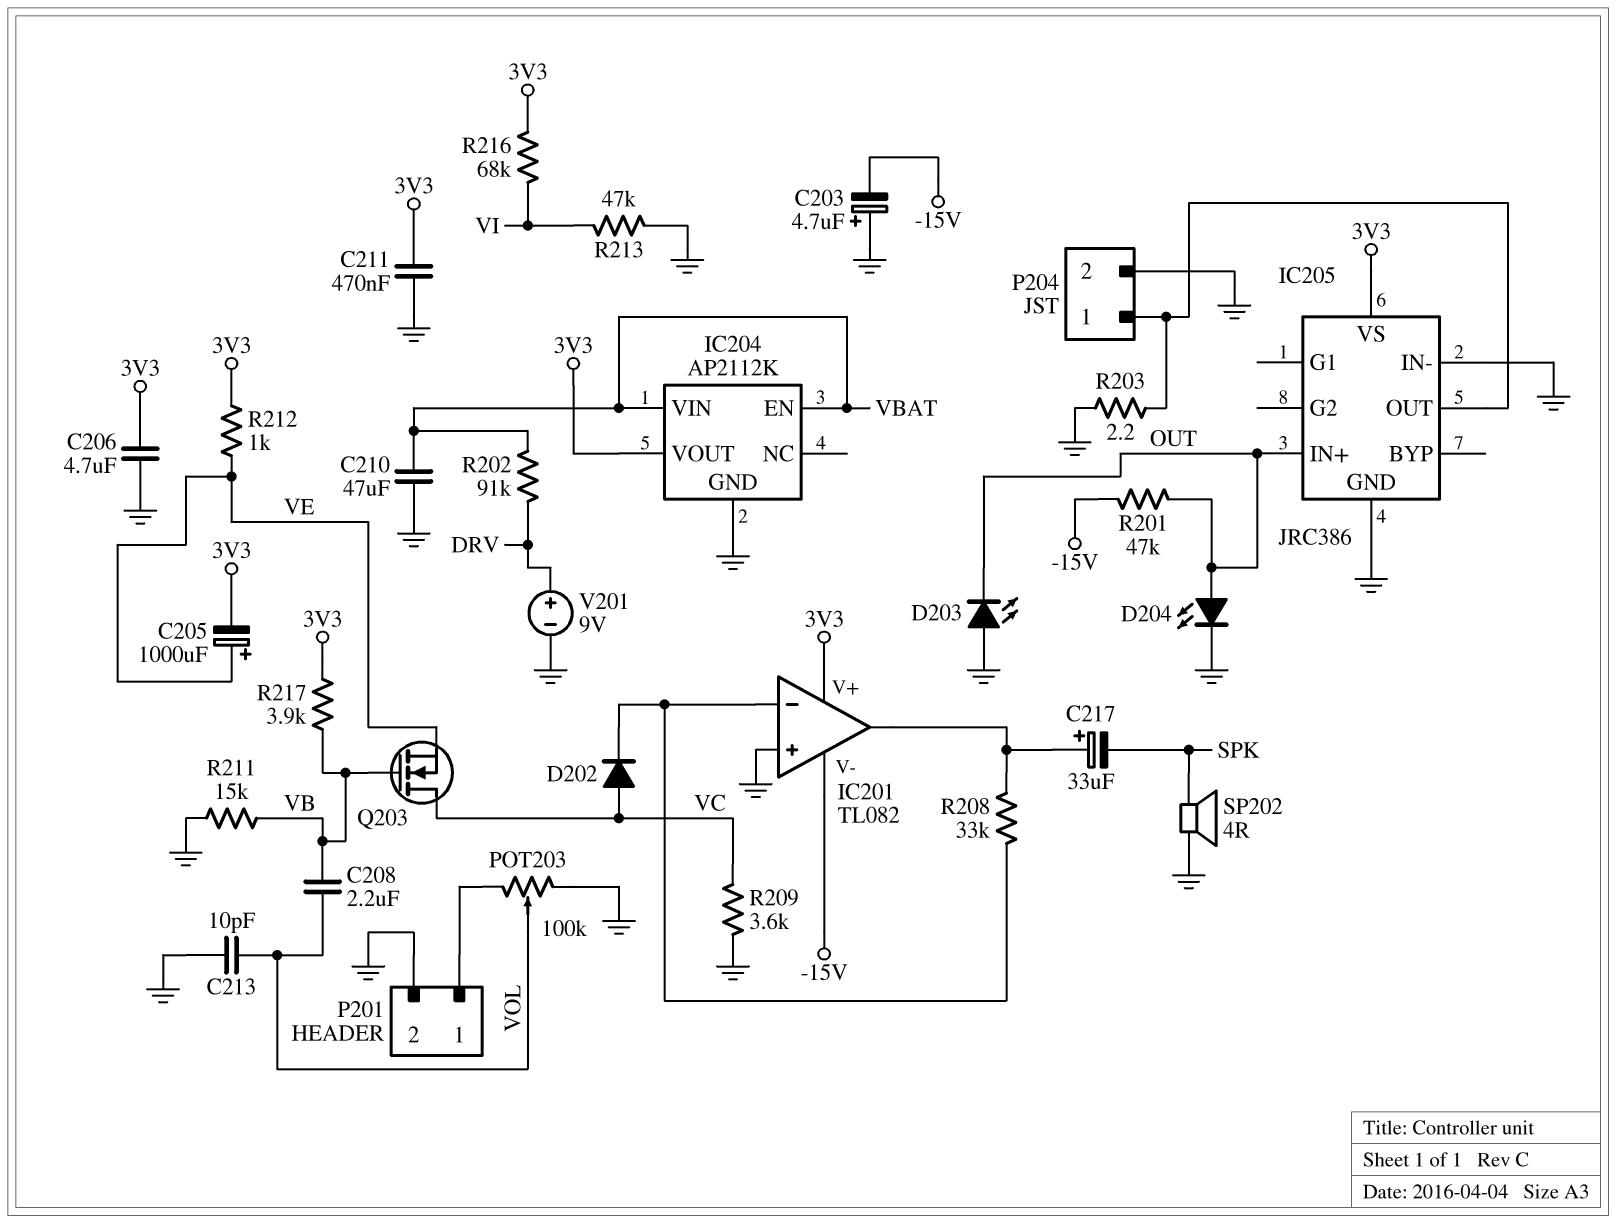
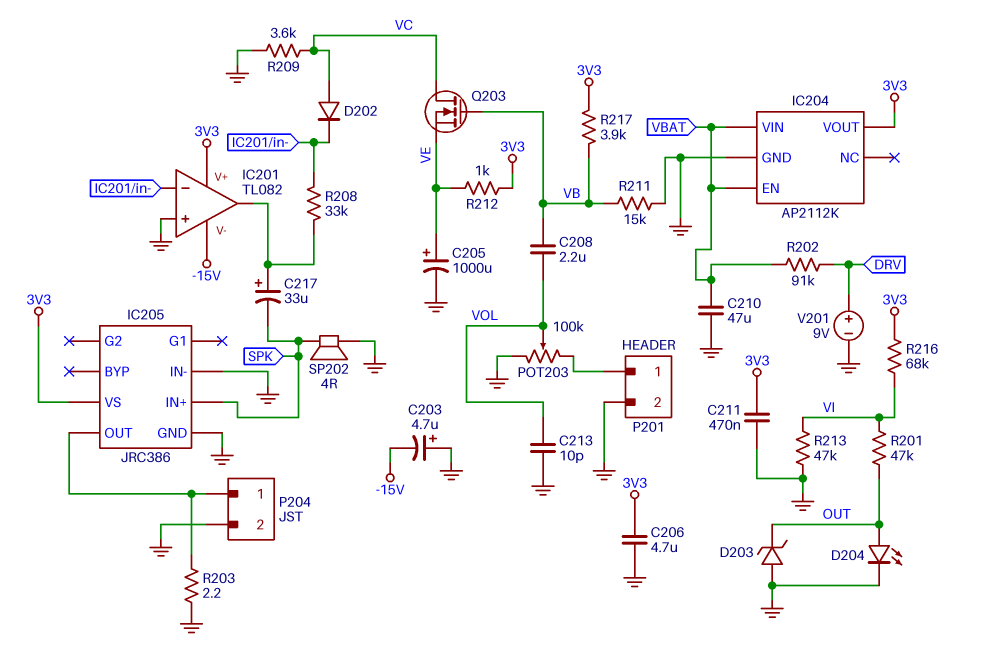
C205: 1000uF (plus VE, minus 3V3) -> 1000uF (plus VE, minus GND)
D203: LED (A GND, K OUT) -> zener (A GND, K OUT)
IC205 pin IN+: OUT -> SPK
R201: 47k (-15V, OUT) -> 47k (OUT, VI)

